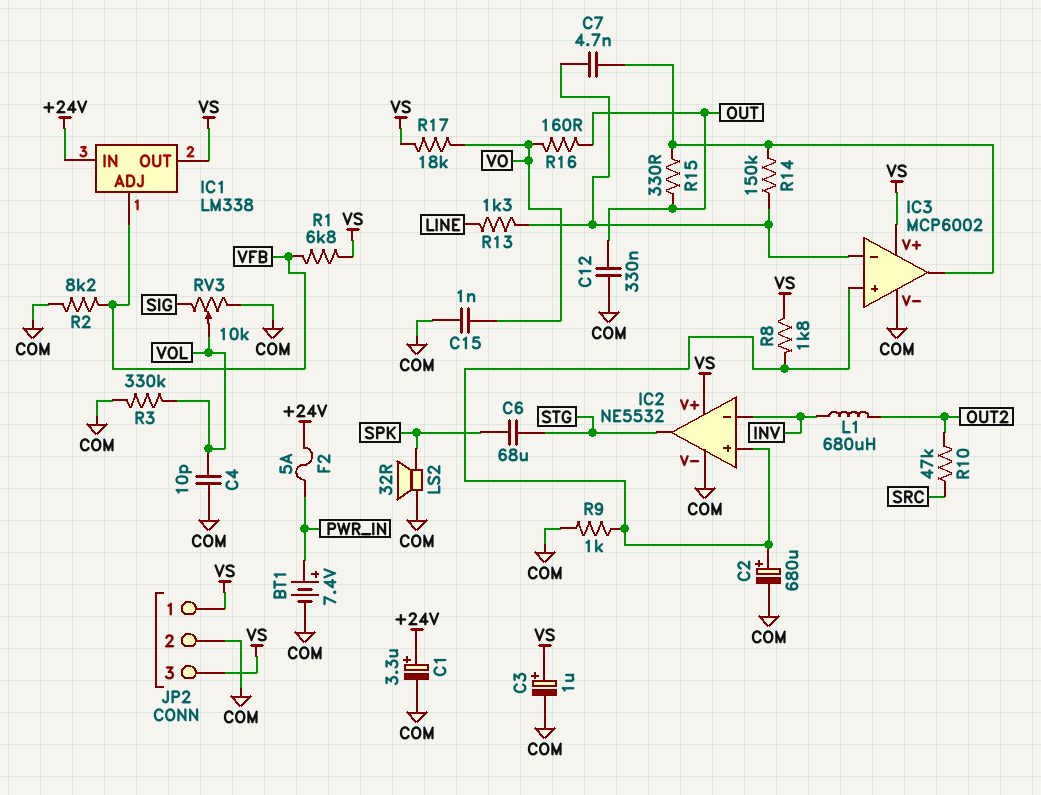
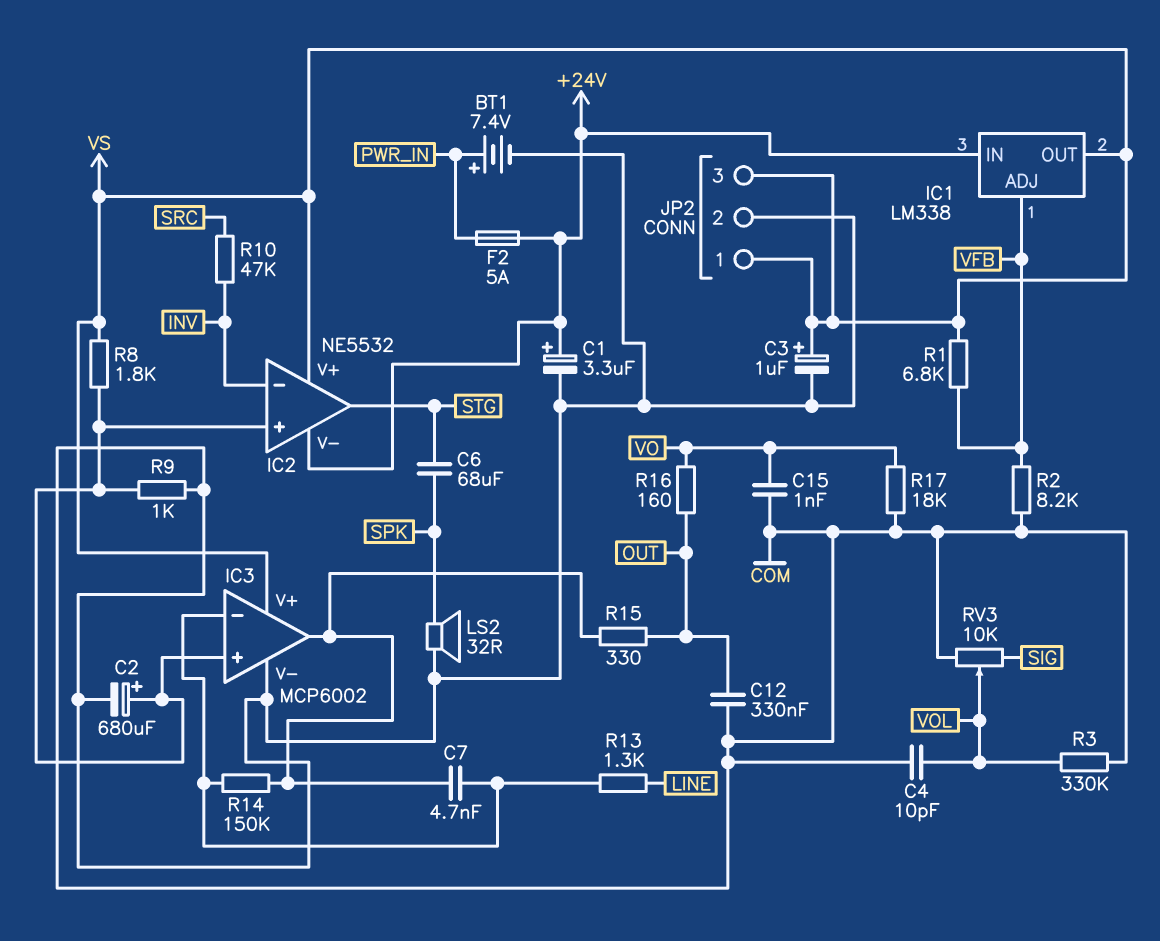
IC2 pin V-: COM -> +24V
L1: 680uH (INV, OUT2) -> none
R10: 47k (OUT2, SRC) -> 47k (INV, SRC)
R17: 18k (VO, VS) -> 18k (COM, VO)

